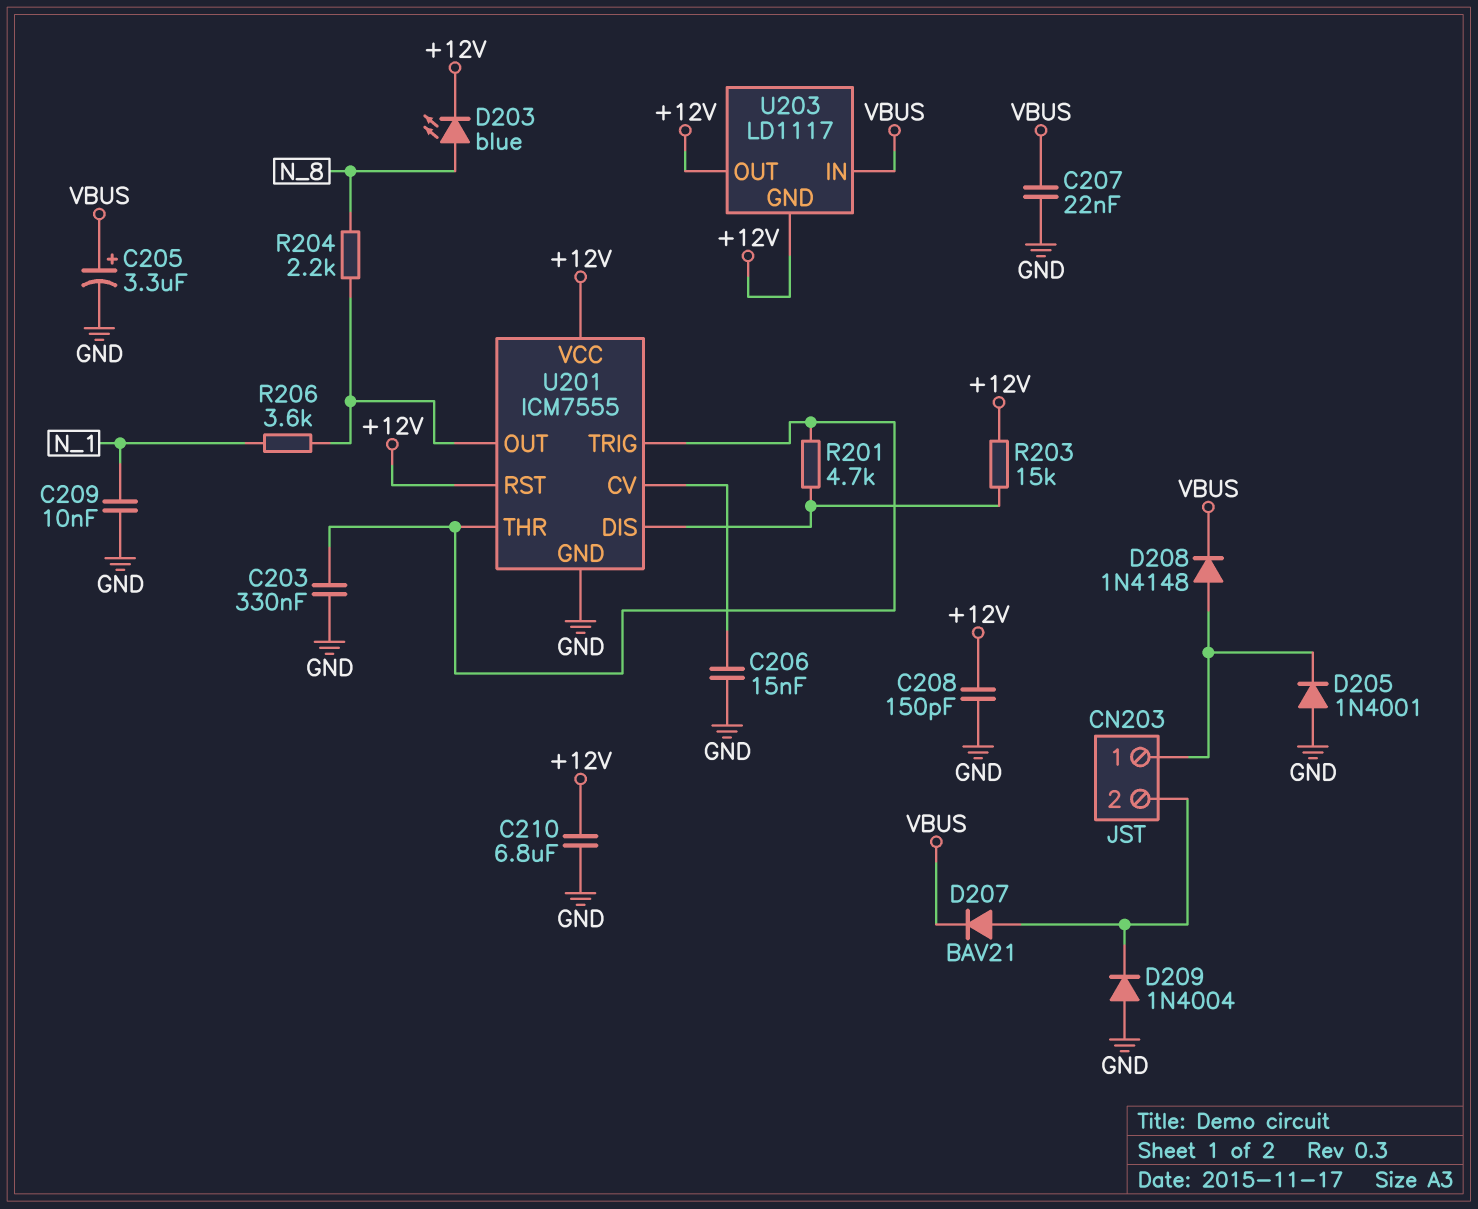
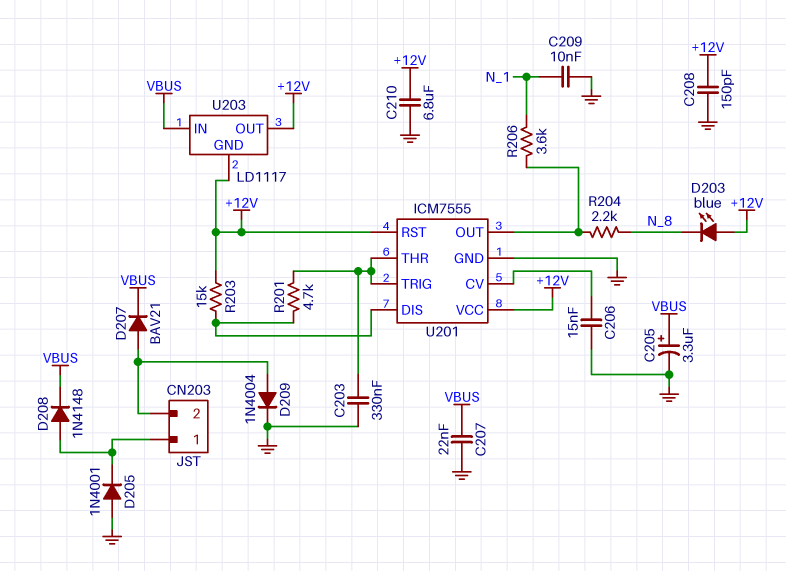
D203: LED blue (A N_8, K +12V) -> LED blue (A +12V, K N_8)
D209: diode 1N4004 (A GND, K CN203/2) -> diode 1N4004 (A CN203/2, K GND)

